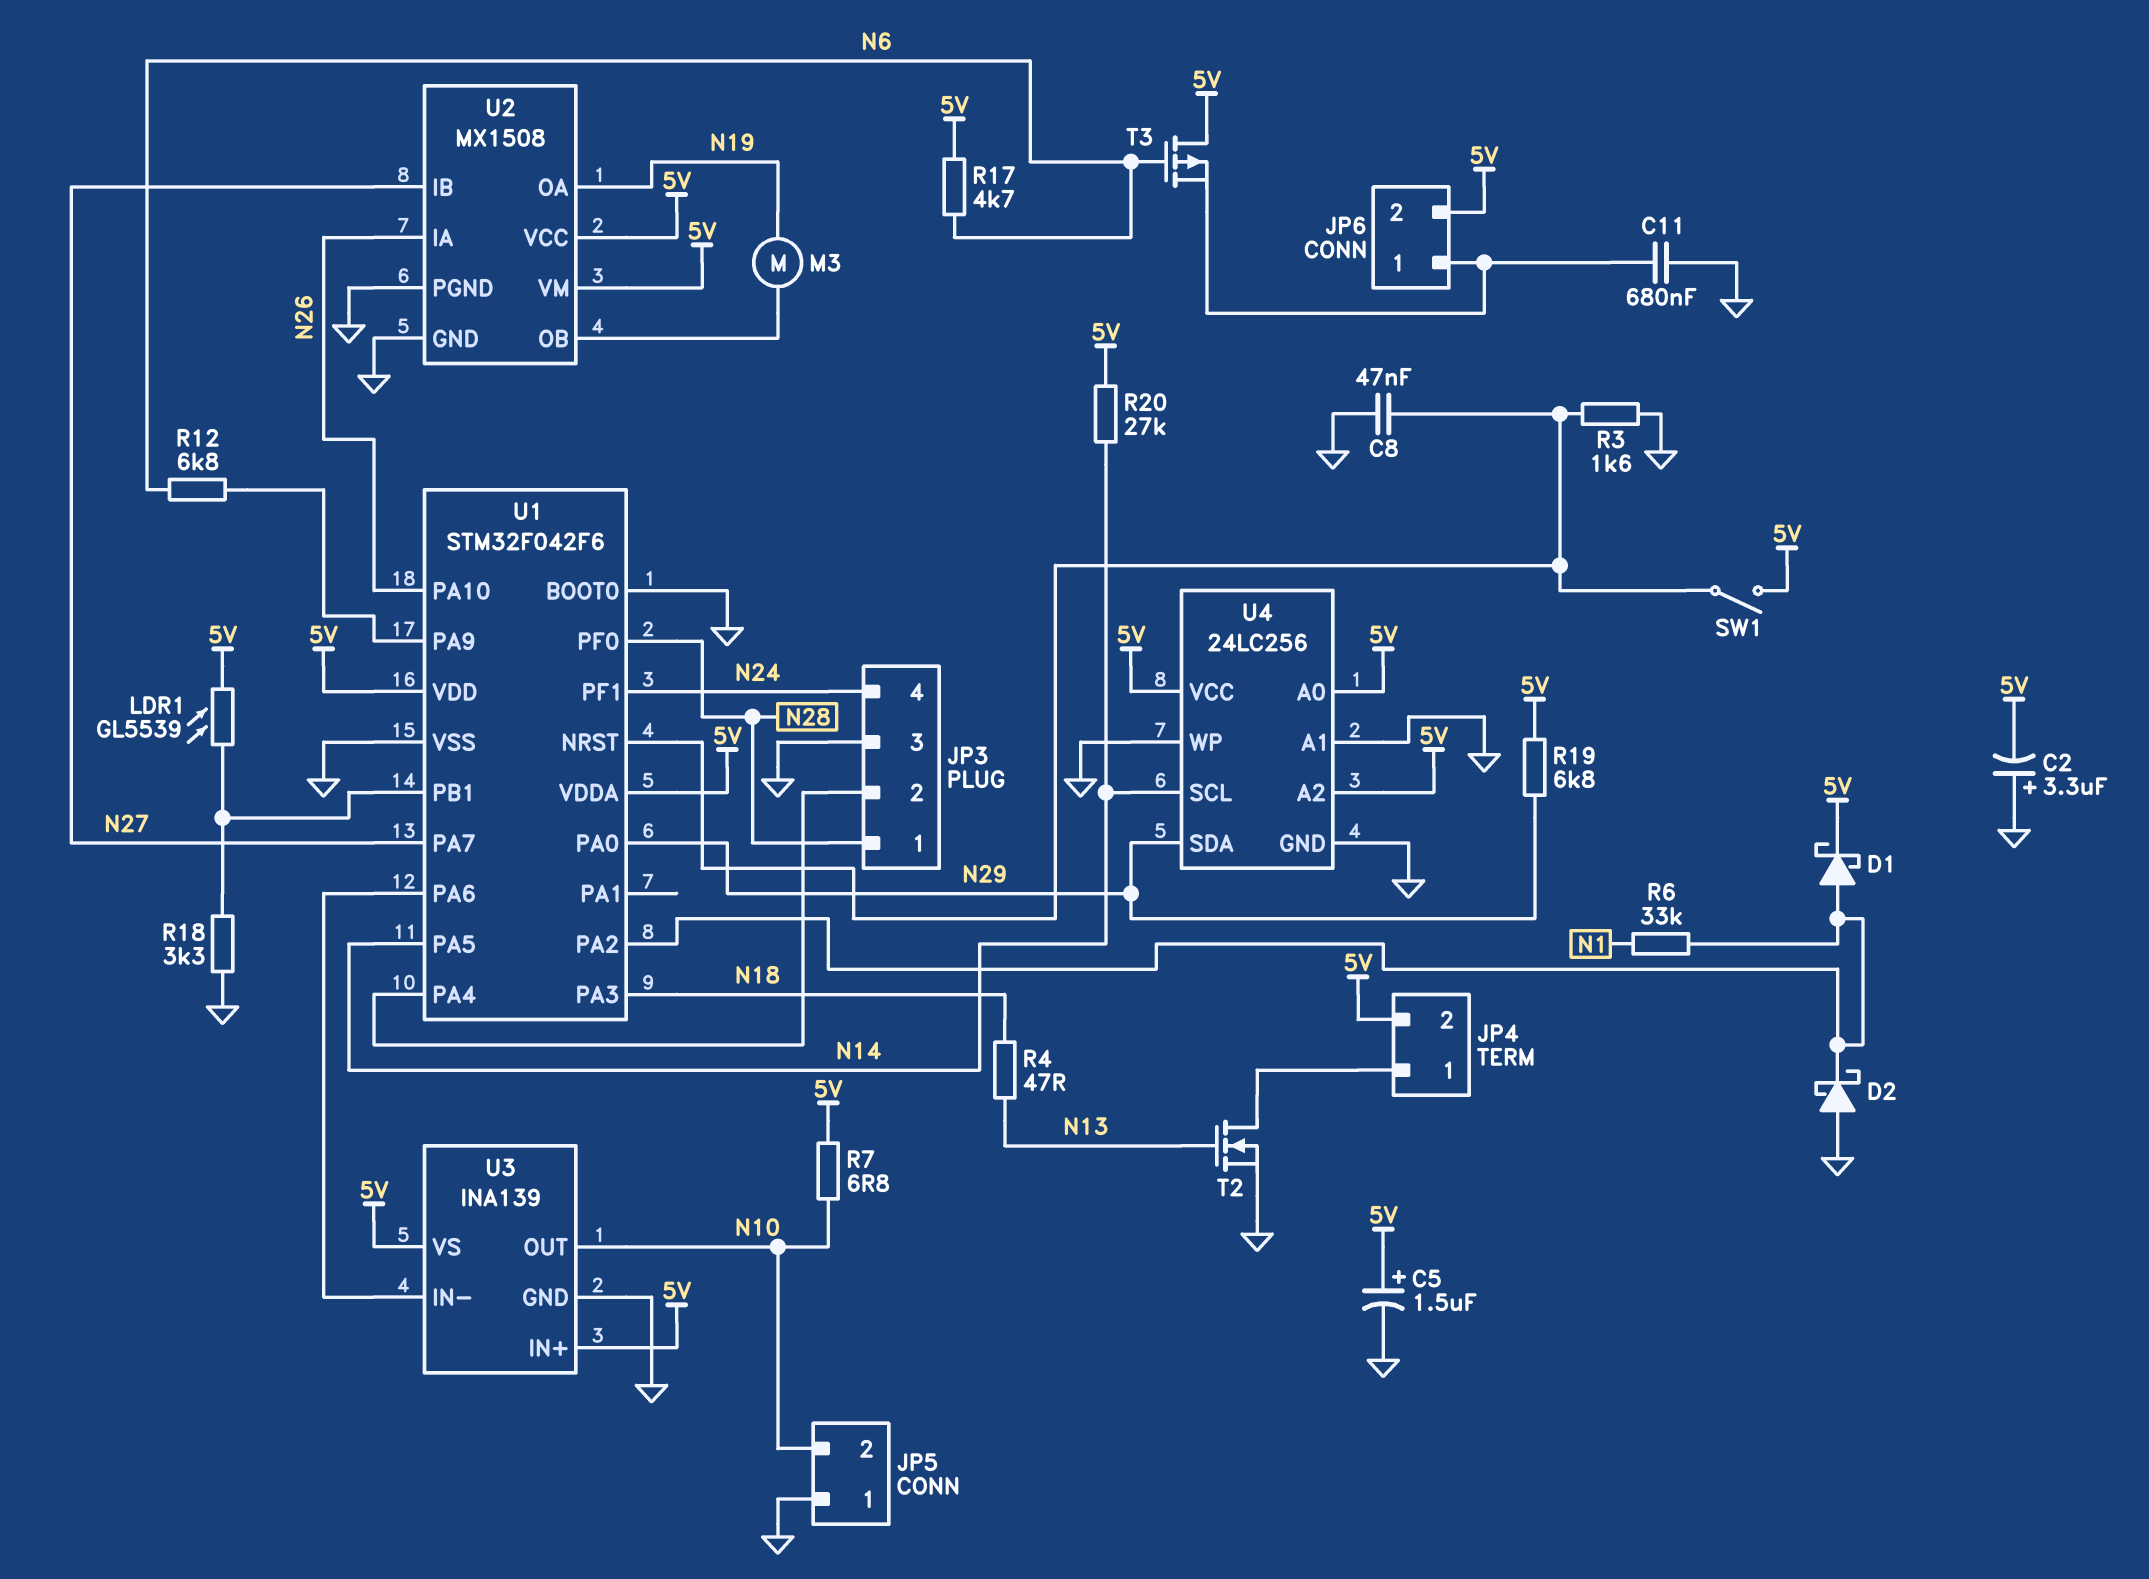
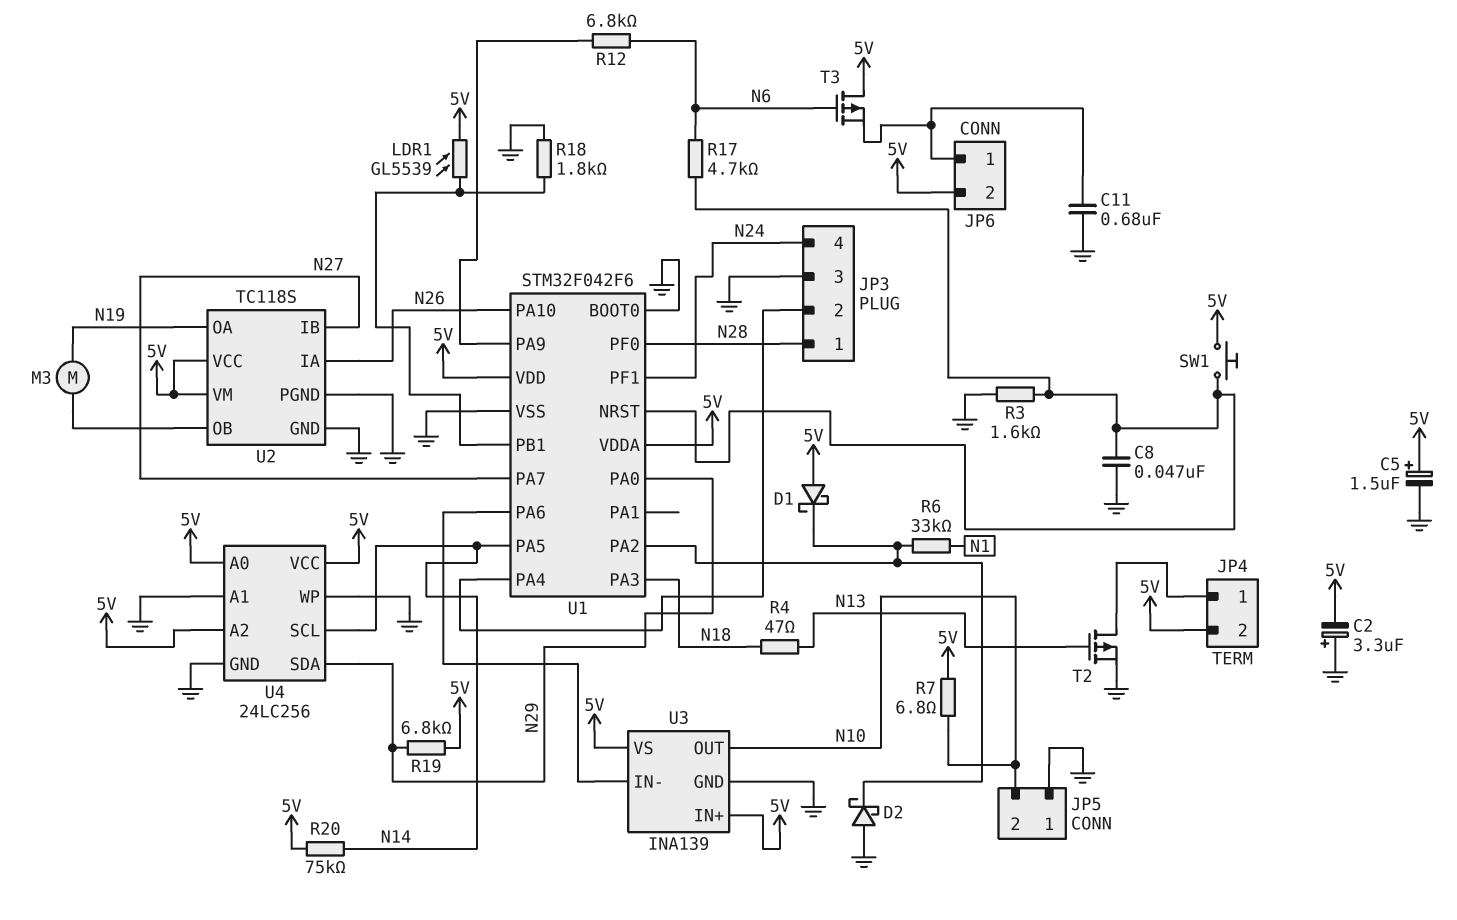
D1: schottky (A U1/PA2, K 5V) -> schottky (A 5V, K U1/PA2)
R17: 4.7k (5V, N6) -> 4.7k (N6, U1/NRST)
R18: 3.3k (GND, U1/PB1) -> 1.8k (GND, U1/PB1)
R20: 27k (5V, N14) -> 75k (5V, N14)
SW1: switch (5V, U1/NRST) -> button (5V, U1/NRST)
T2: NMOS (G N13, D JP4/1, S GND) -> PMOS (G N13, D JP4/1, S GND)
U2: MX1508 -> TC118S

